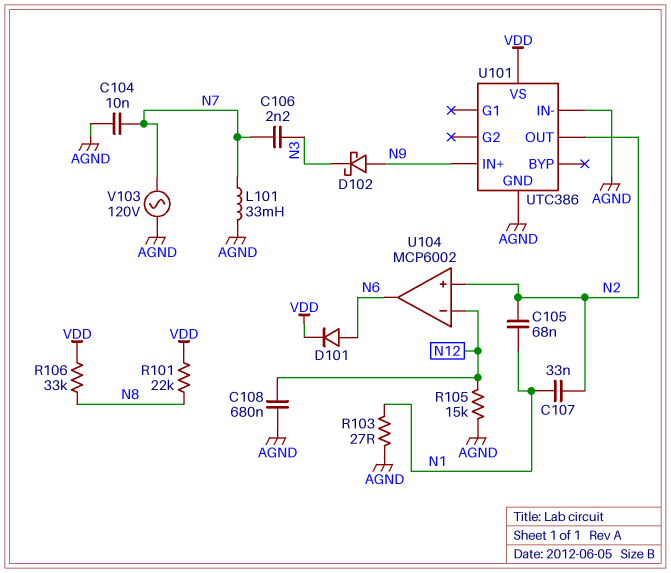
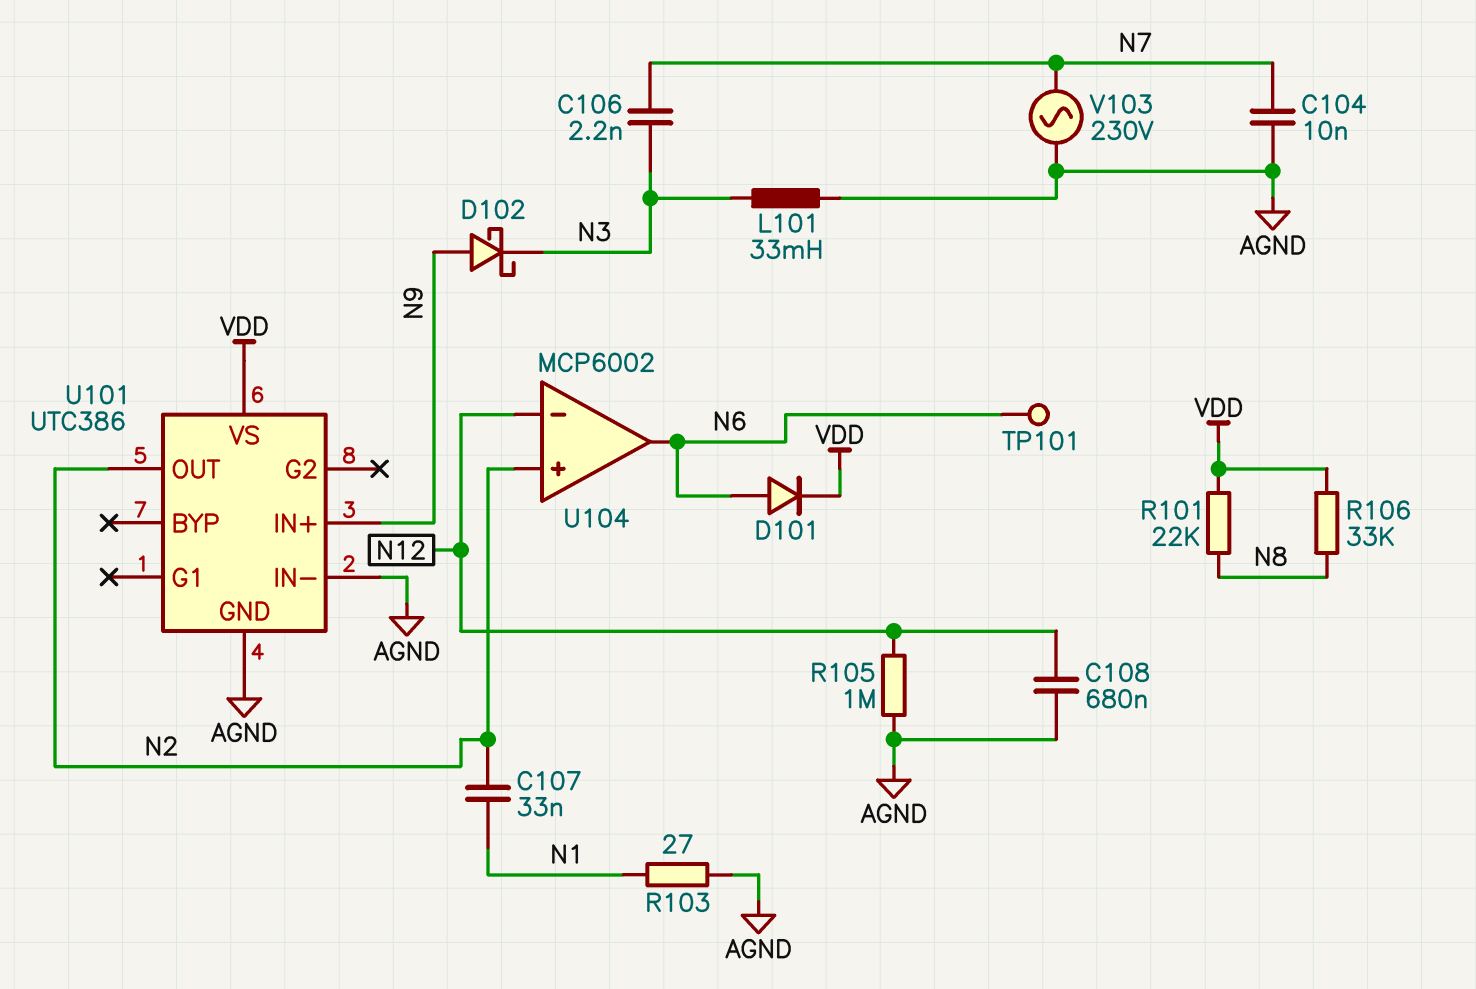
C105: 68nF (N1, N2) -> none
L101: 33mH (AGND, N7) -> 33mH (AGND, N3)
R105: 15k (AGND, N12) -> 1M (AGND, N12)
TP101: none -> test point (N6)
V103: AC 120V (AGND, N7) -> AC 230V (AGND, N7)

